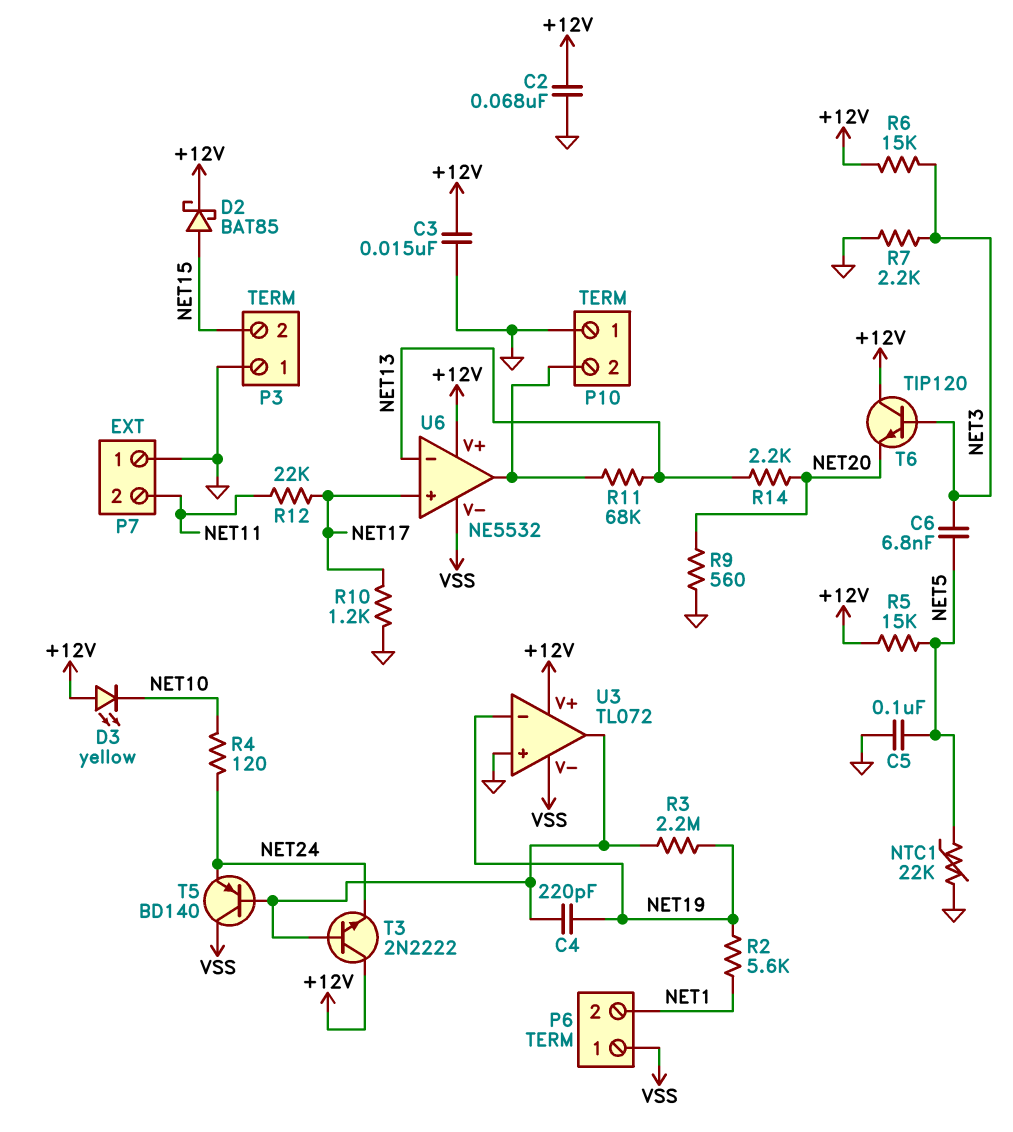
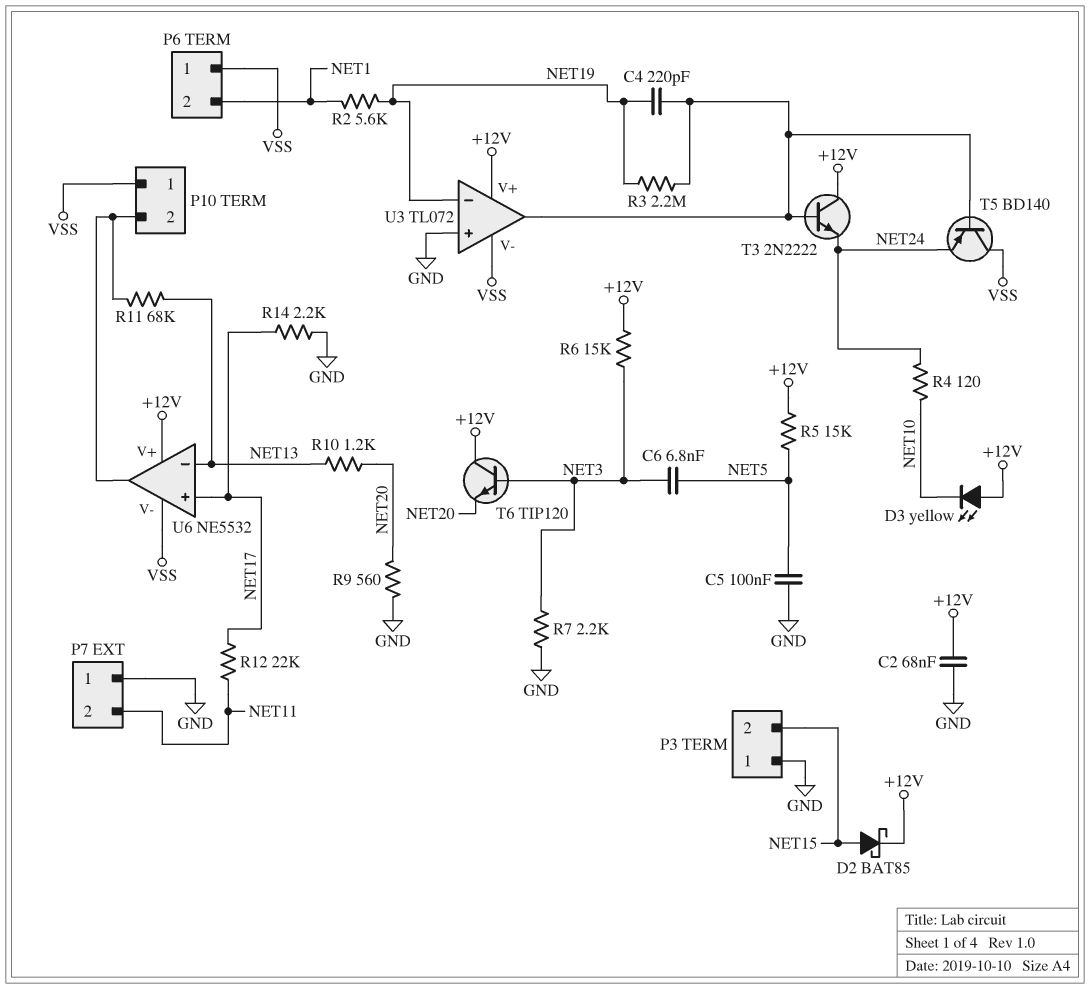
C3: 15nF (+12V, GND) -> none
NTC1: 22k (GND, NET5) -> none
P10 pin 1: GND -> VSS
R10: 1.2k (GND, NET17) -> 1.2k (NET13, NET20)
R14: 2.2k (NET13, NET20) -> 2.2k (GND, NET17)

